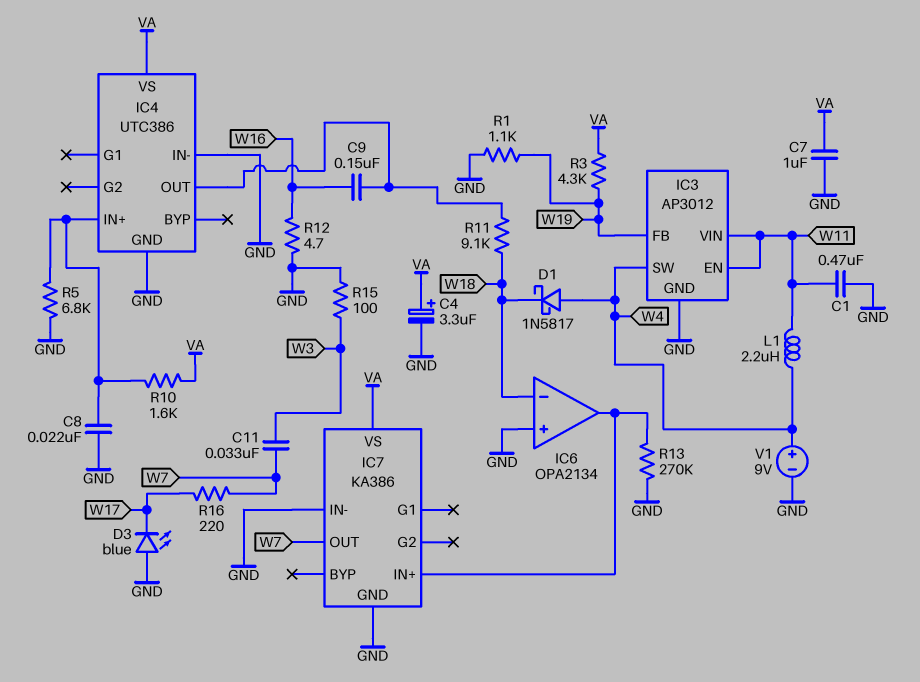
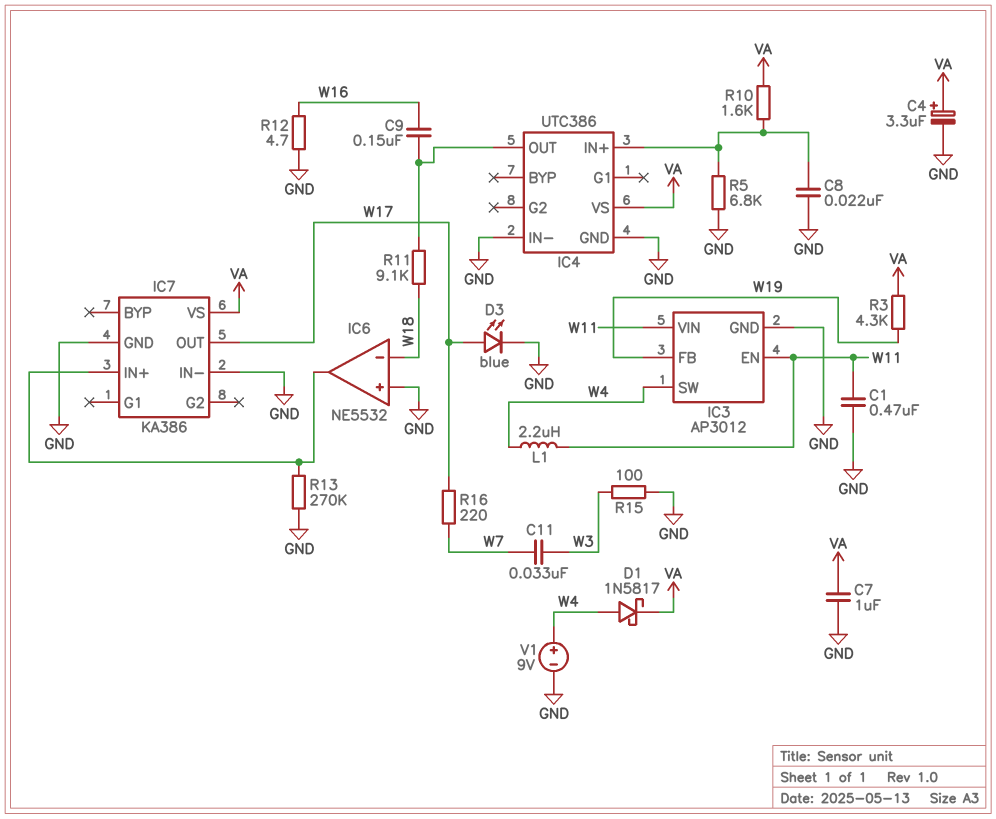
D1: schottky 1N5817 (A W4, K W18) -> schottky 1N5817 (A W4, K VA)
D3: LED blue (A GND, K W17) -> LED blue (A W17, K GND)
IC6: OPA2134 -> NE5532
IC7 pin OUT: W7 -> W17
R1: 1.1k (GND, W19) -> none

